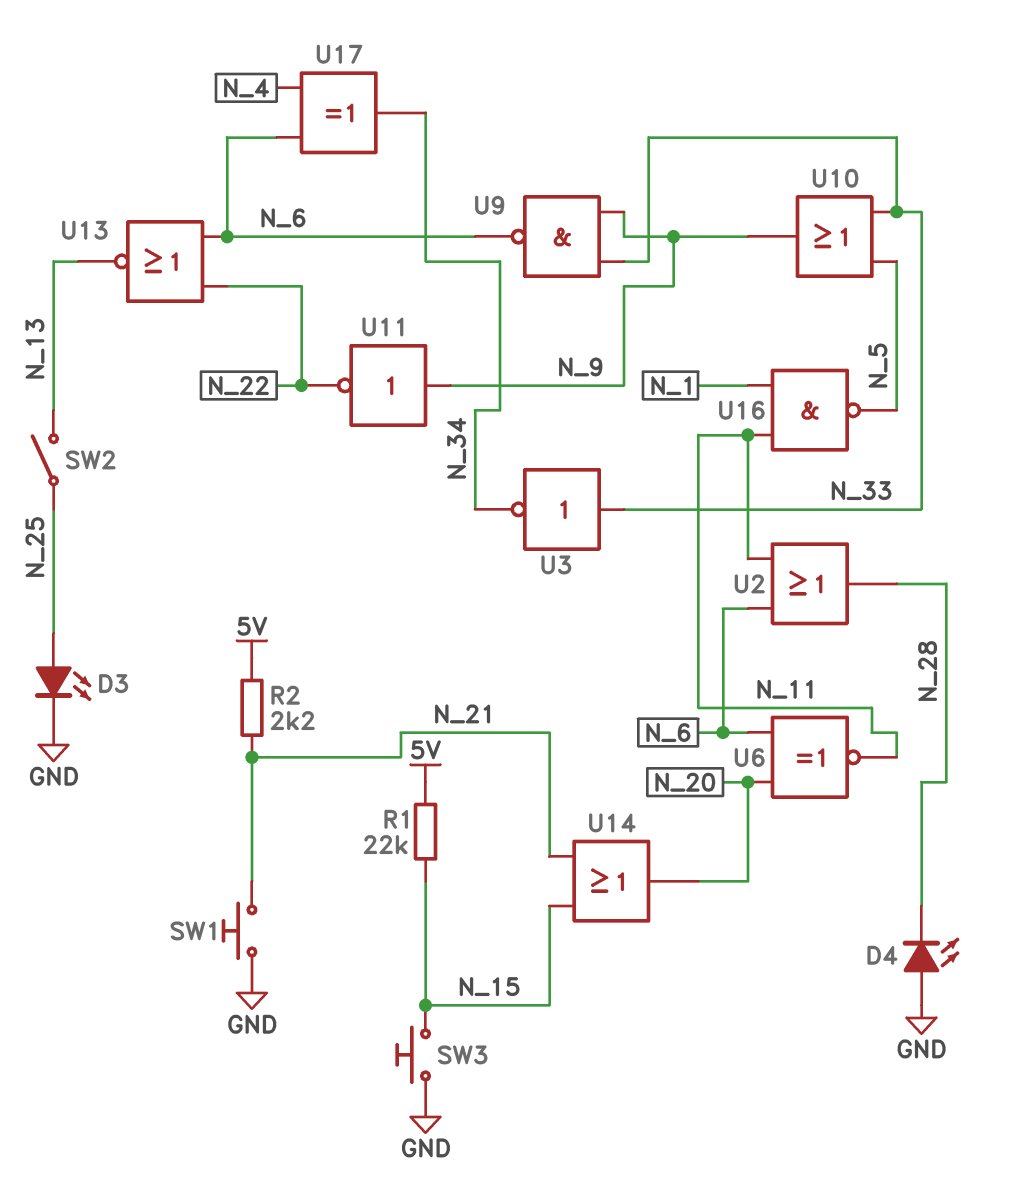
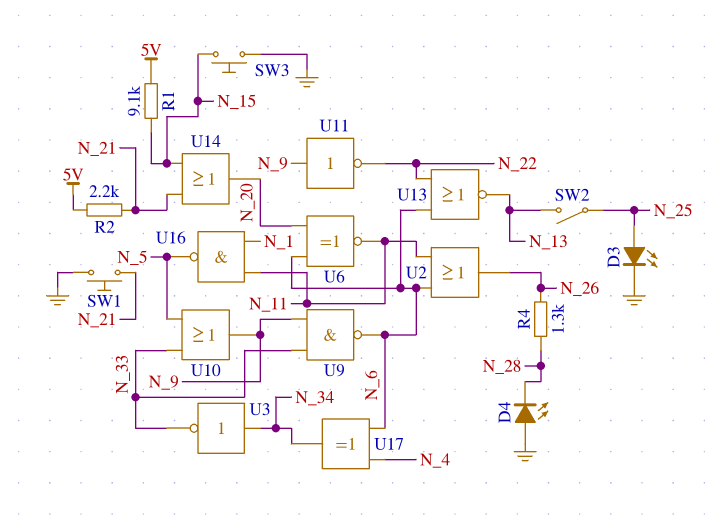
R1: 22k (5V, N_15) -> 9.1k (5V, N_15)
R4: none -> 1.3k (N_26, N_28)
U2: OR (in N_6, in N_11, out N_28) -> OR (in N_6, in N_11, out N_26)
U3: NOT (in N_33, out N_34) -> NOT (in N_34, out N_33)

